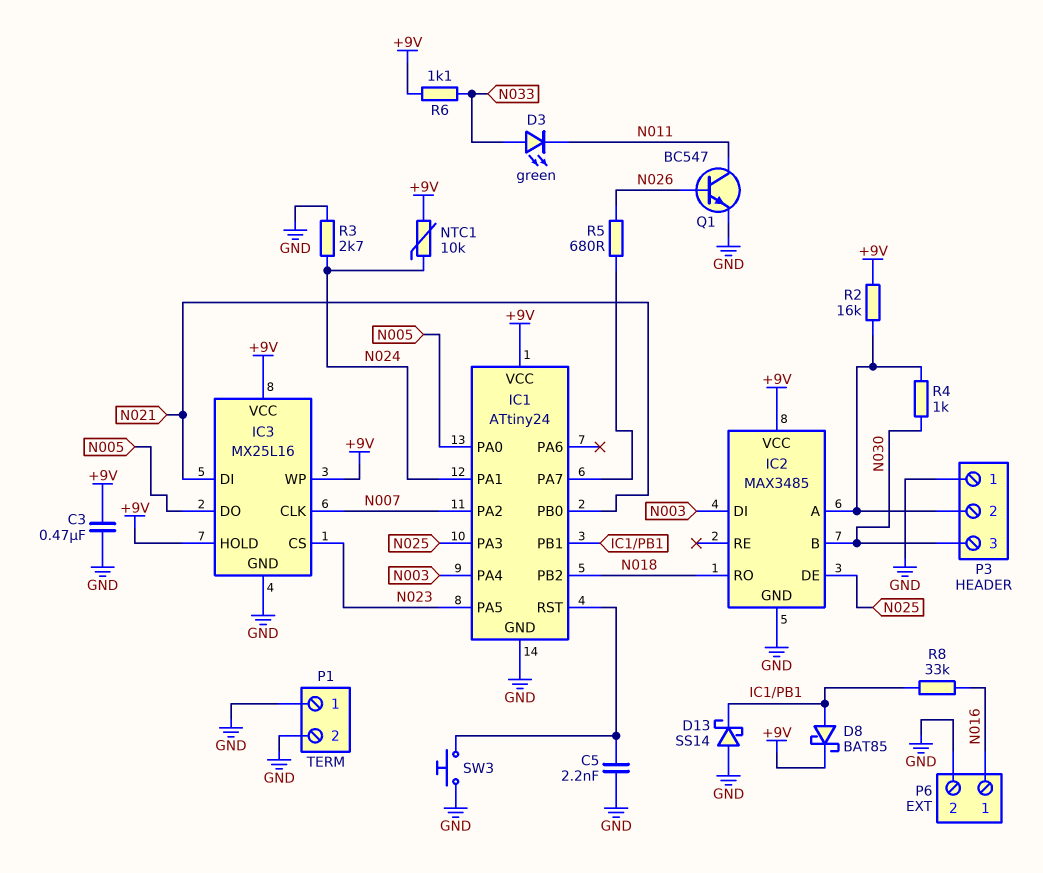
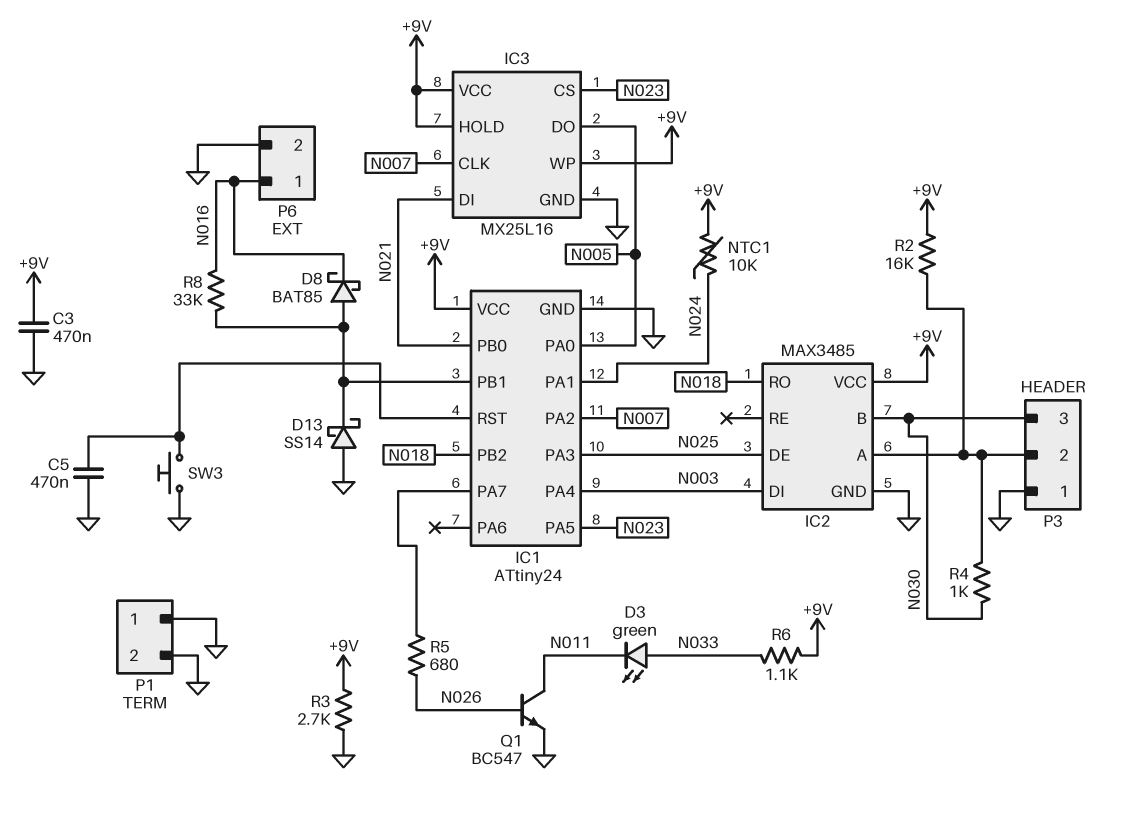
C5: 2.2nF (GND, IC1/RST) -> 470nF (GND, IC1/RST)
D8: schottky BAT85 (A IC1/PB1, K +9V) -> schottky BAT85 (A IC1/PB1, K N016)
R3: 2.7k (GND, N024) -> 2.7k (+9V, GND)

